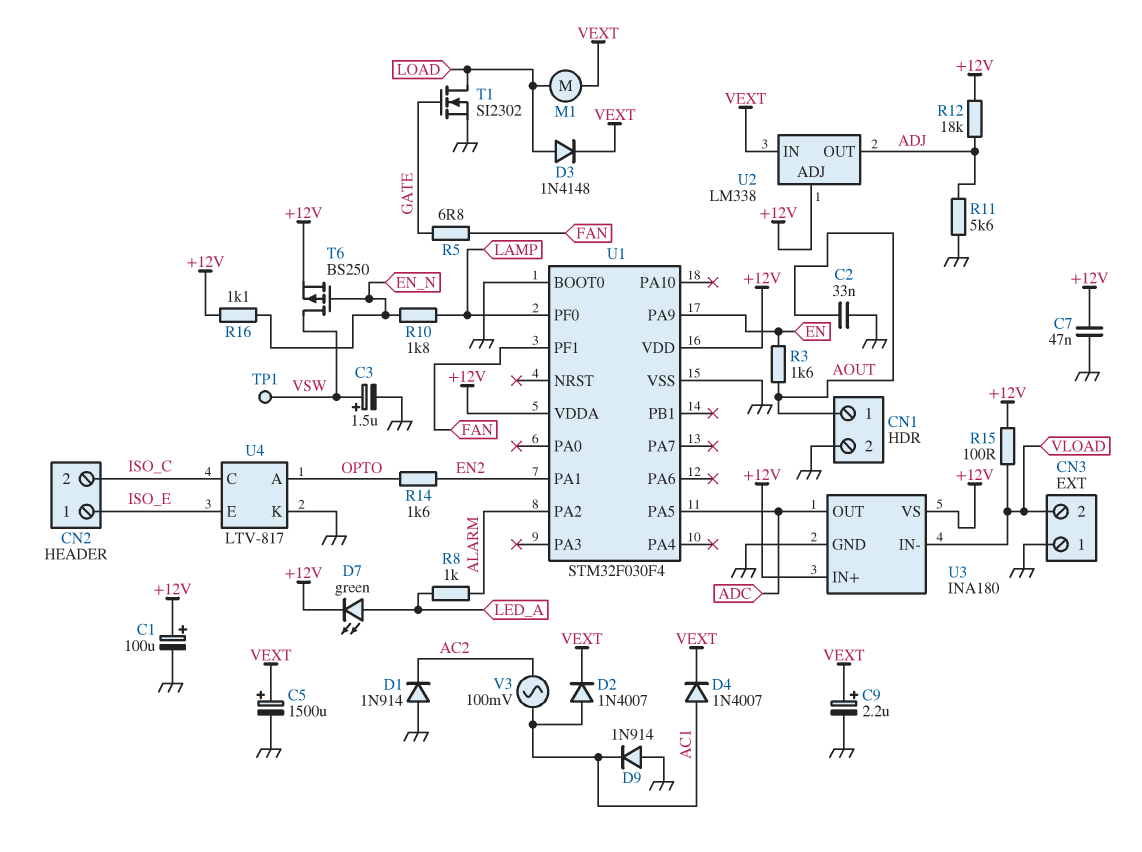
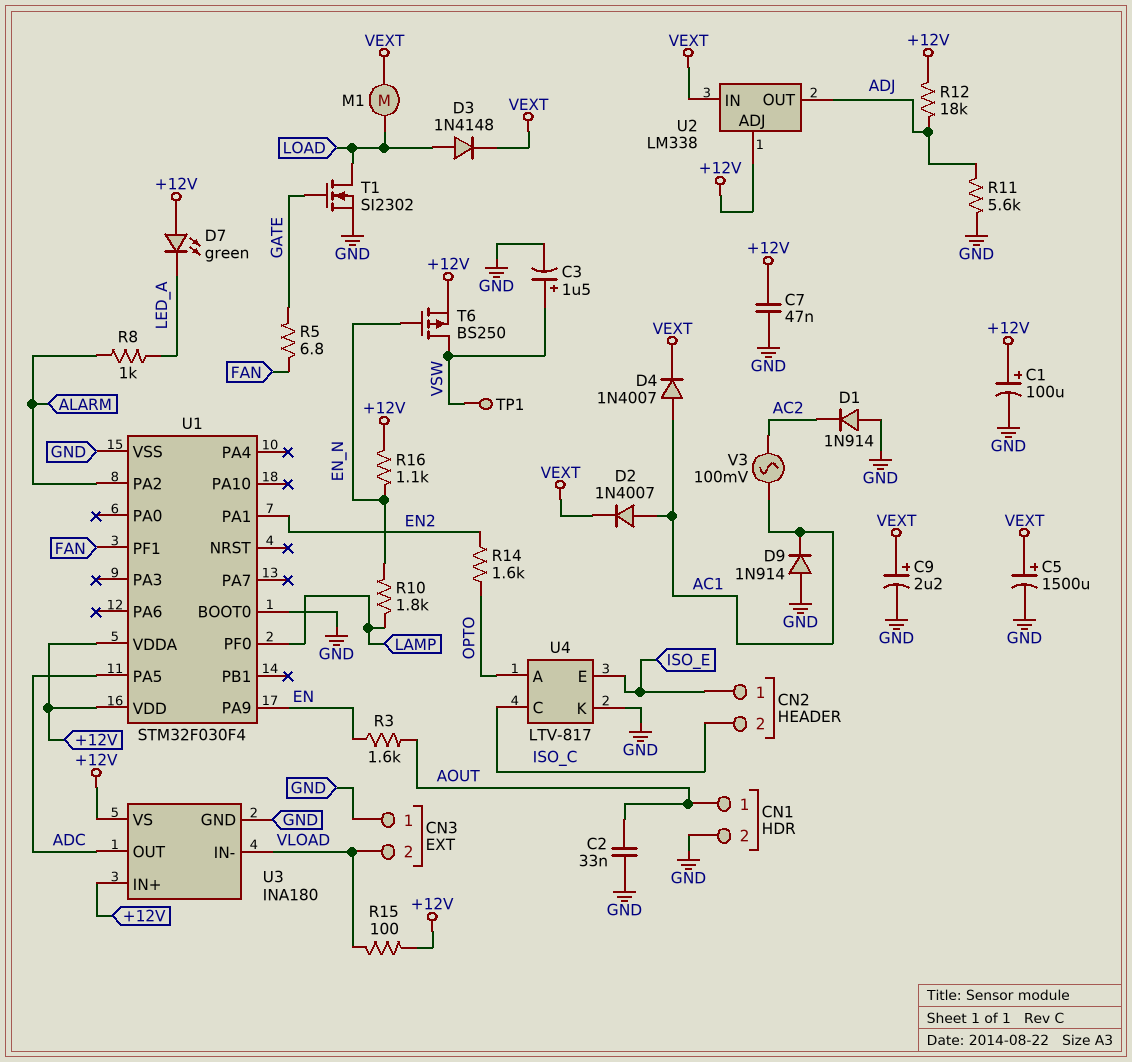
D7: LED green (A LED_A, K +12V) -> LED green (A +12V, K LED_A)

